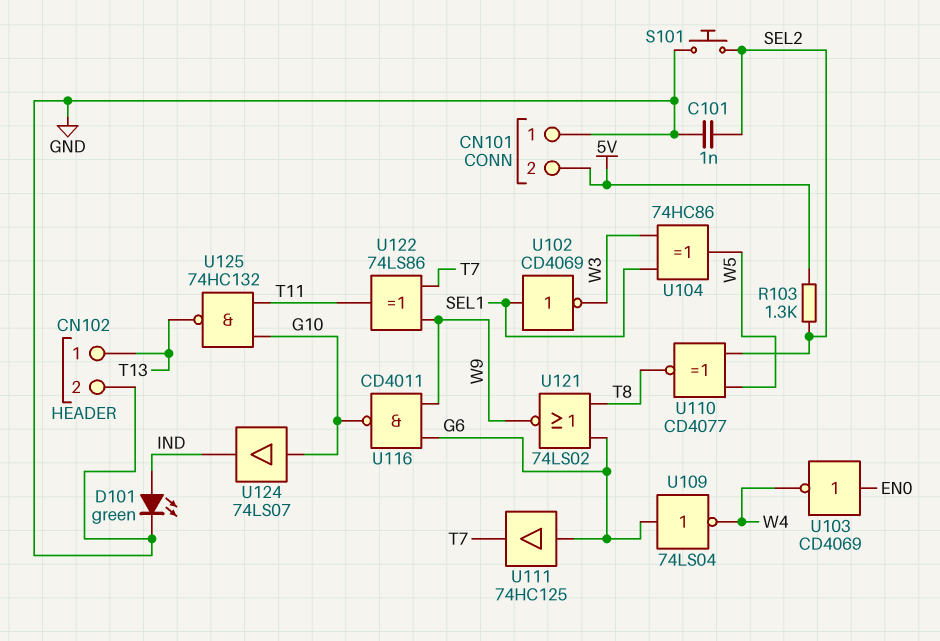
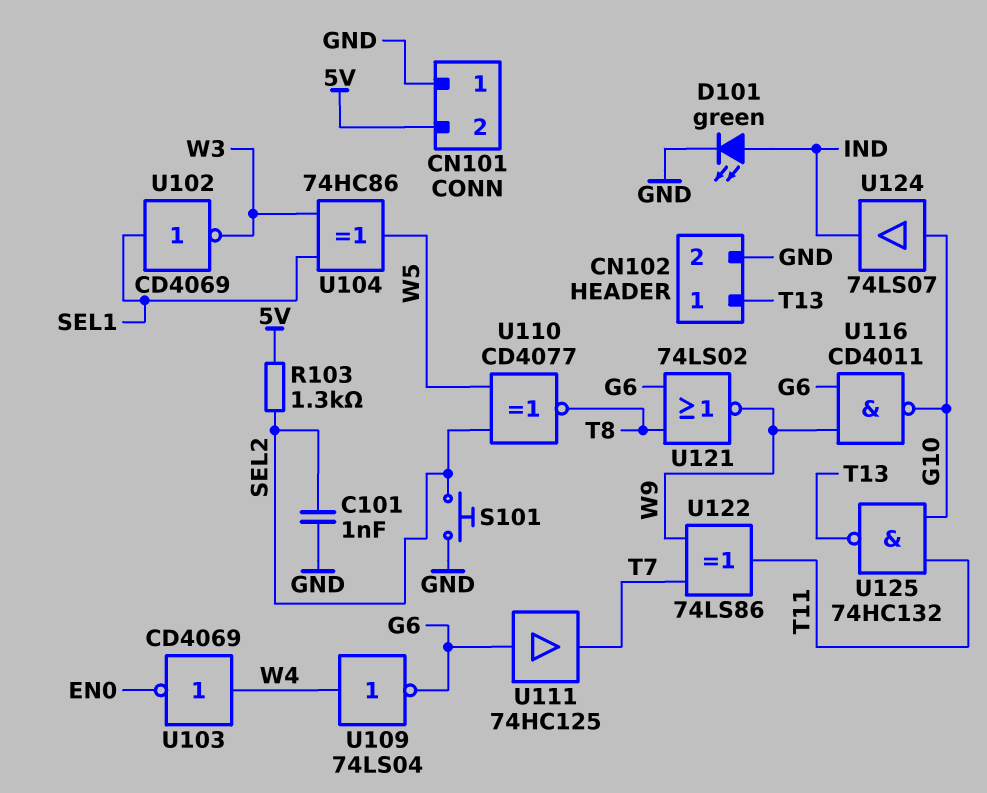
U103: NOT CD4069 (in EN0, out W4) -> NOT CD4069 (in W4, out EN0)
U109: NOT 74LS04 (in G6, out W4) -> NOT 74LS04 (in W4, out G6)

